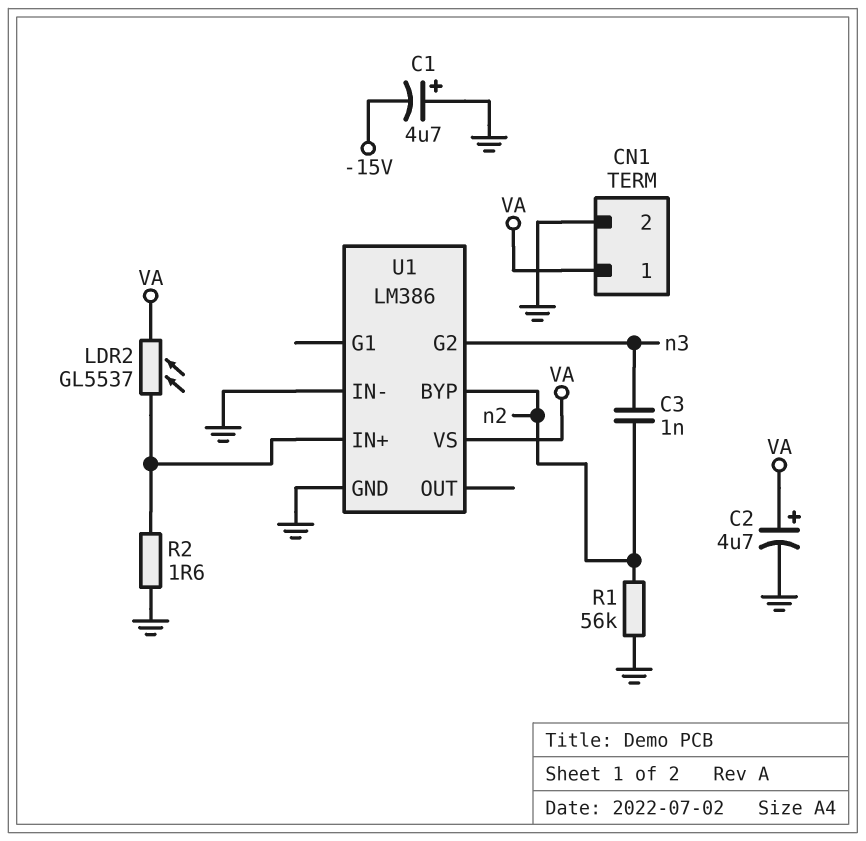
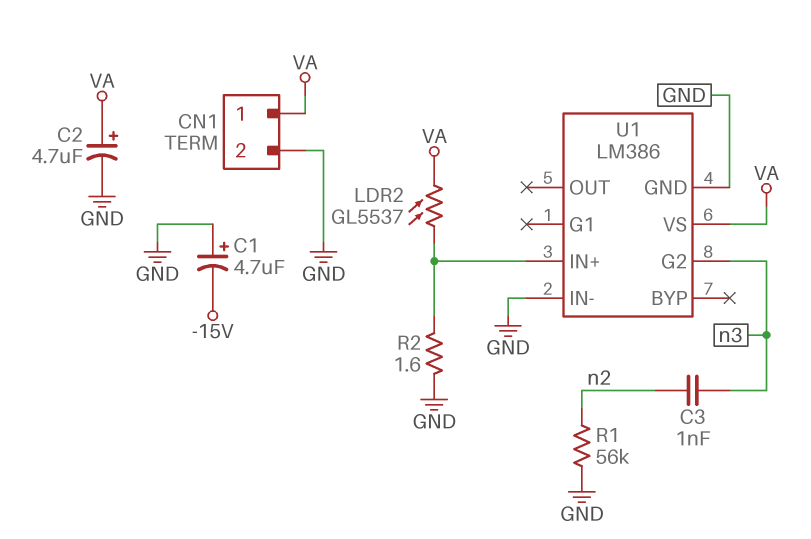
U1 pin BYP: n2 -> none

